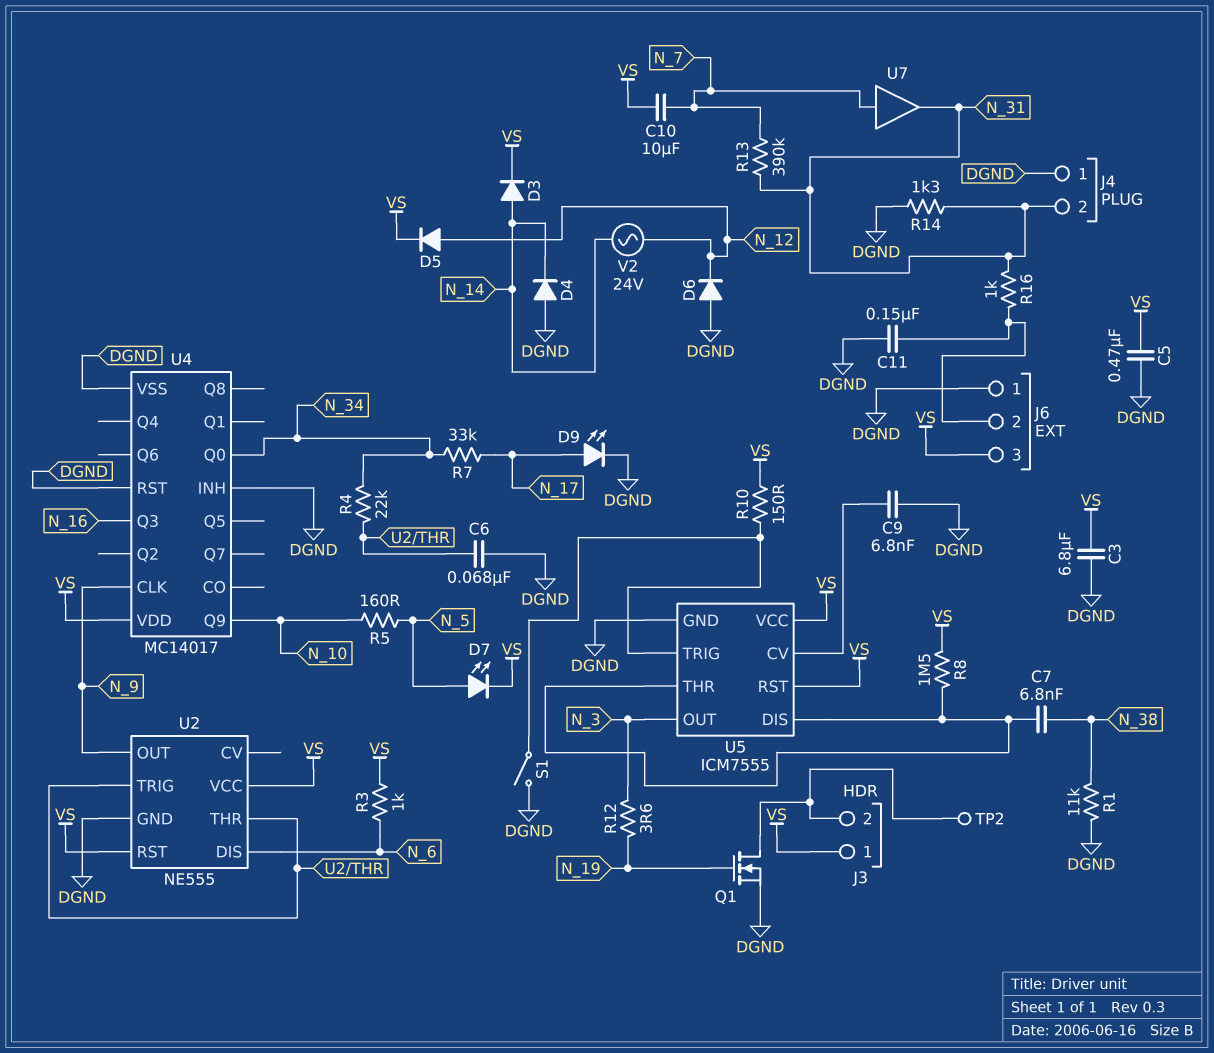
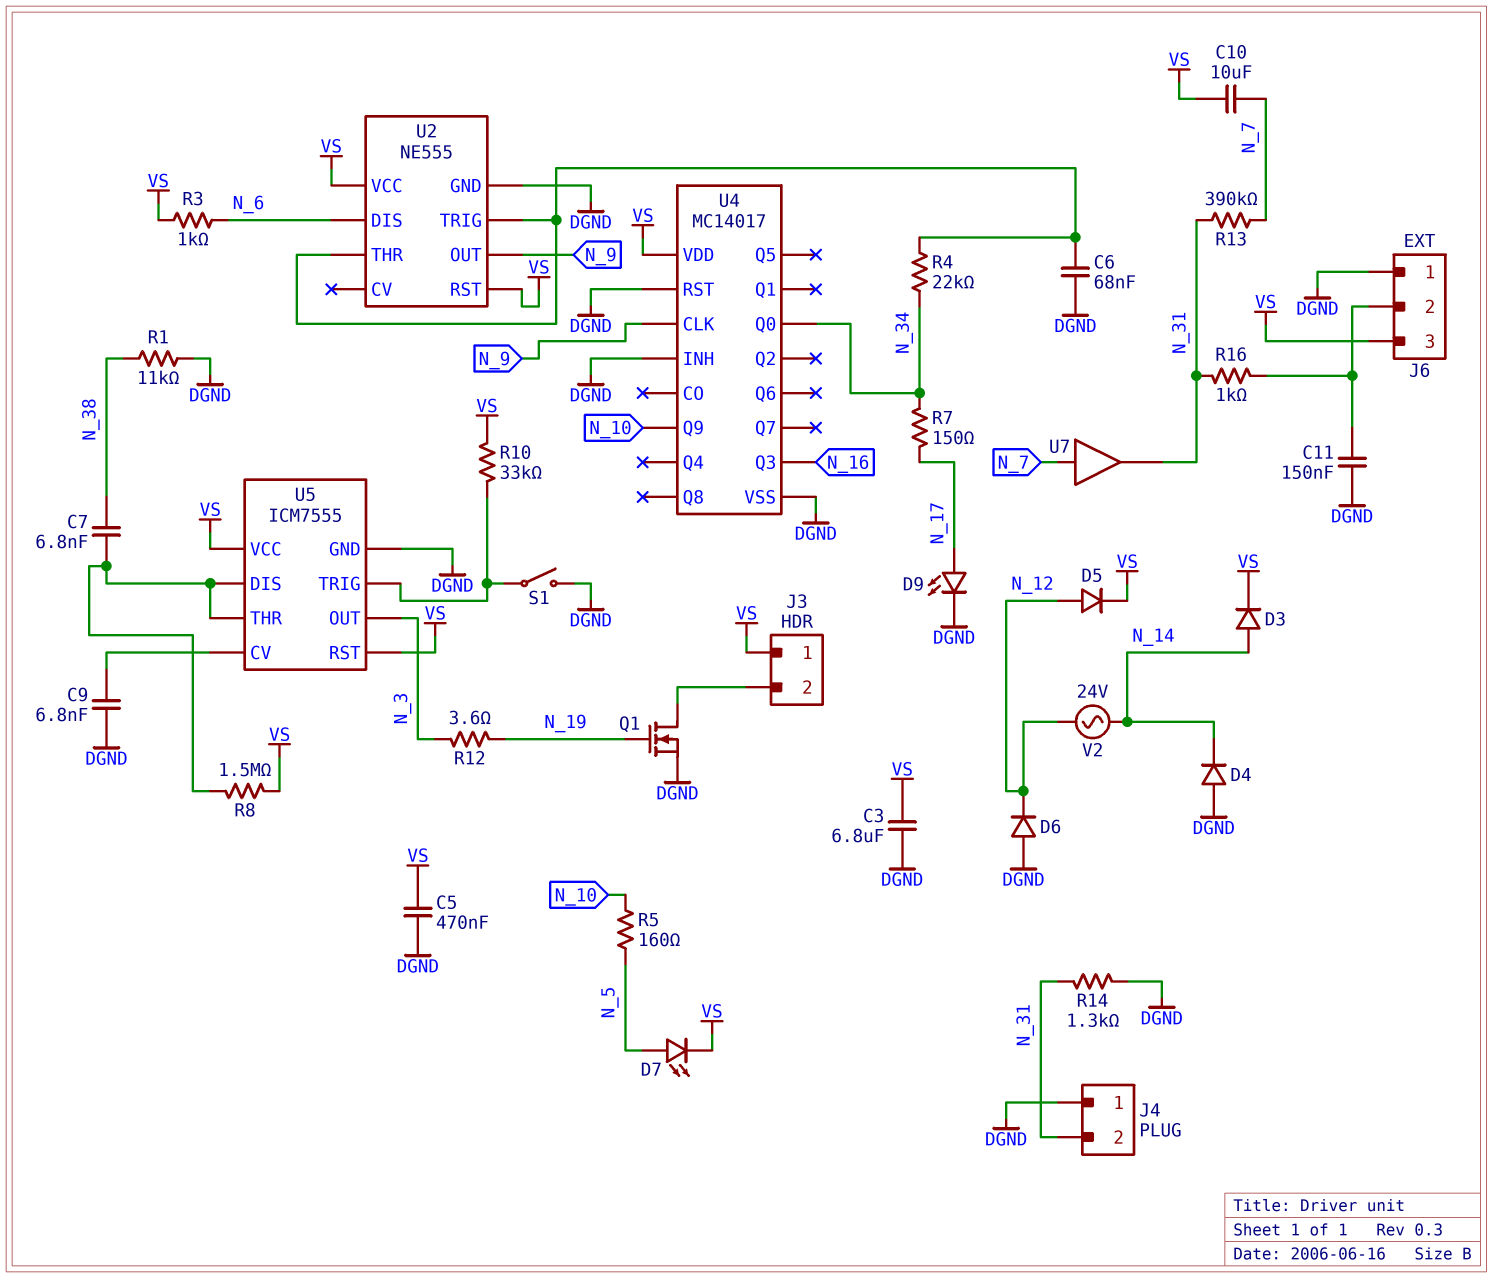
R7: 33k (N_17, N_34) -> 150 (N_17, N_34)
R10: 150 (U5/TRIG, VS) -> 33k (U5/TRIG, VS)
TP2: test point (J3/2) -> none

